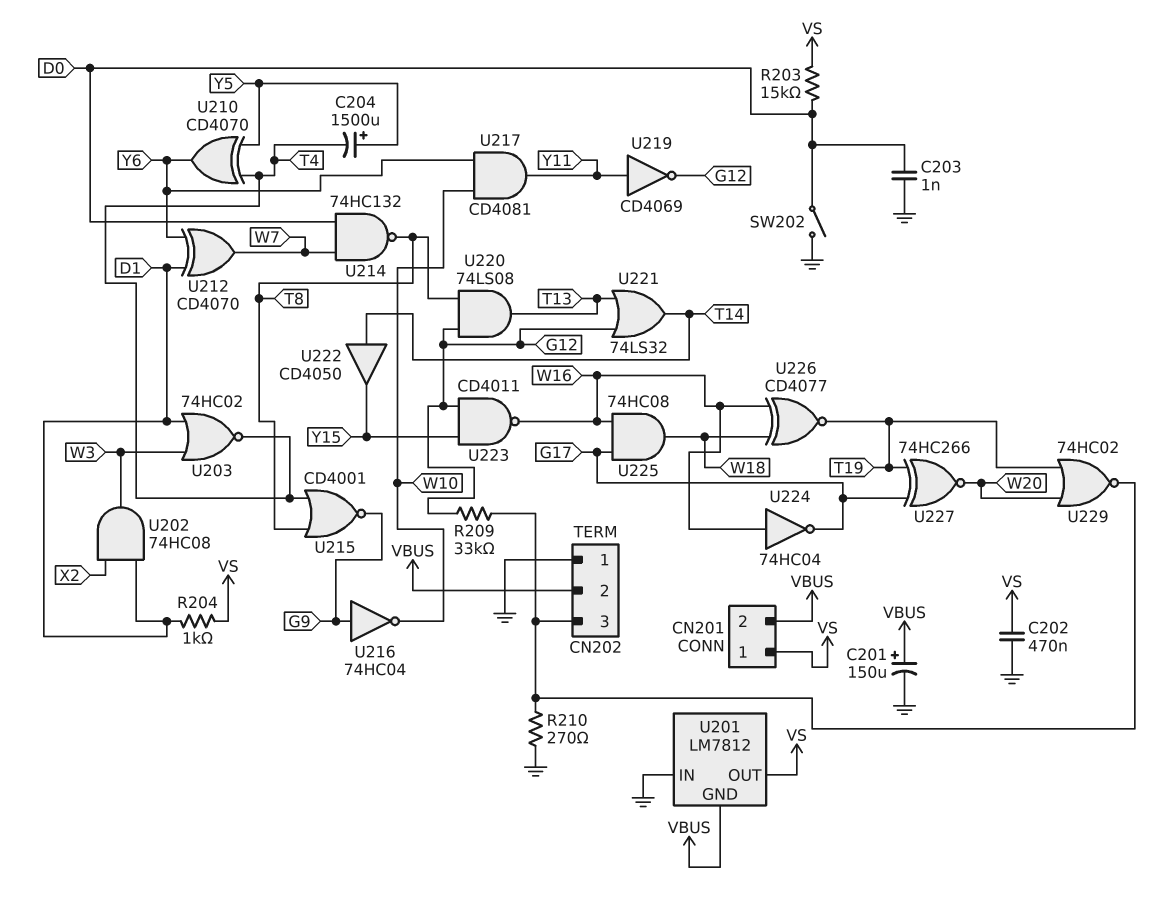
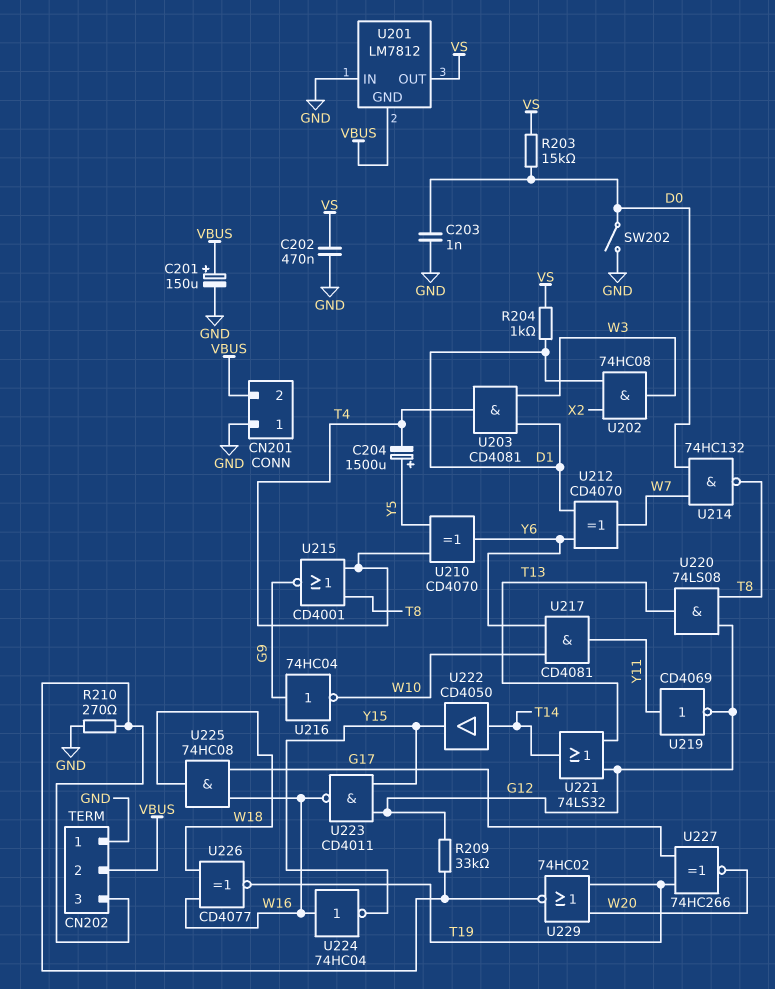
CN201 pin 1: VS -> GND
U203: NOR 74HC02 (in D1, in W3, out T4) -> AND CD4081 (in D1, in W3, out T4)
U224: NOT 74HC04 (in W16, out G17) -> NOT 74HC04 (in W16, out Y15)

